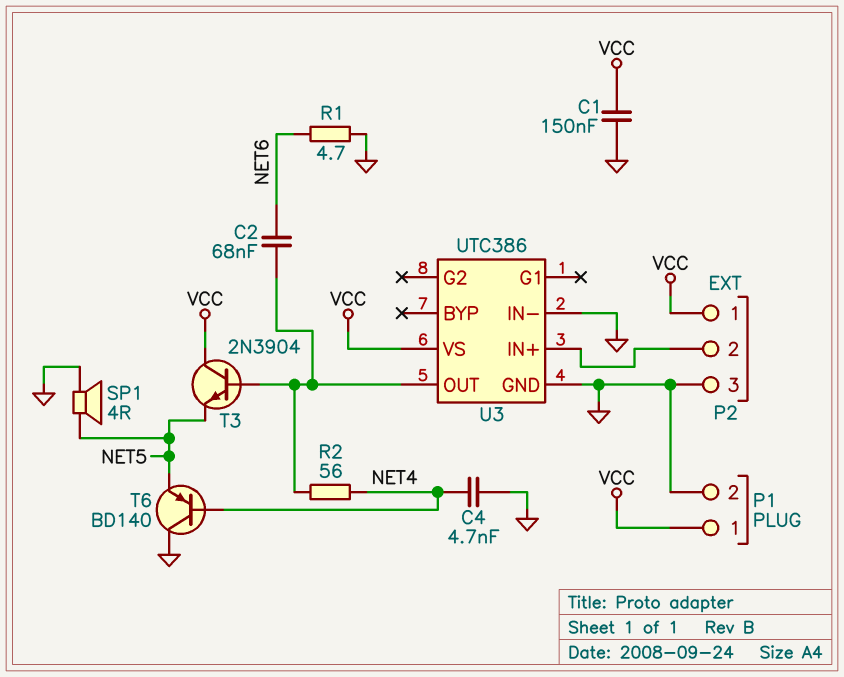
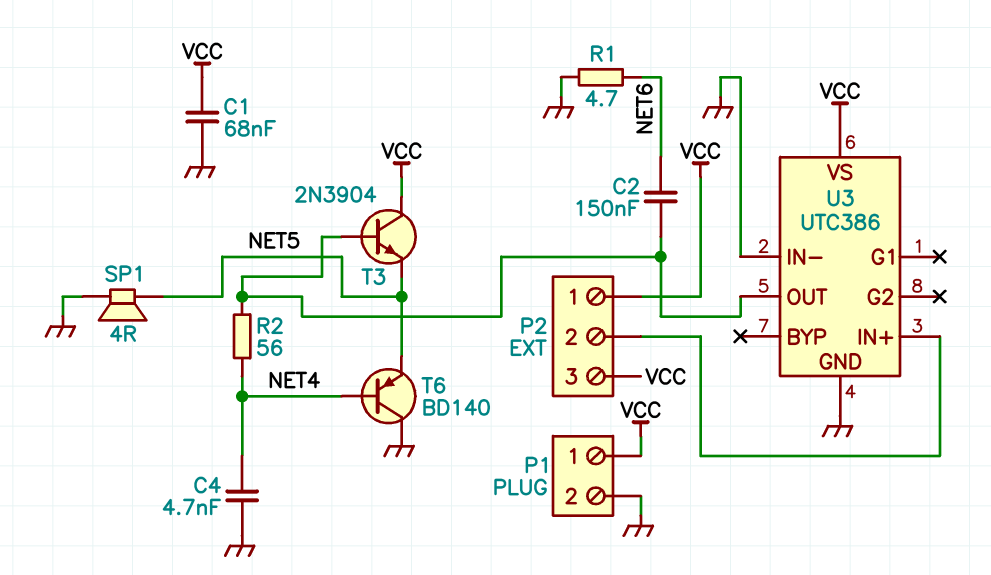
C1: 150nF (GND, VCC) -> 68nF (GND, VCC)
C2: 68nF (NET6, U3/OUT) -> 150nF (NET6, U3/OUT)
P2 pin 3: GND -> VCC

